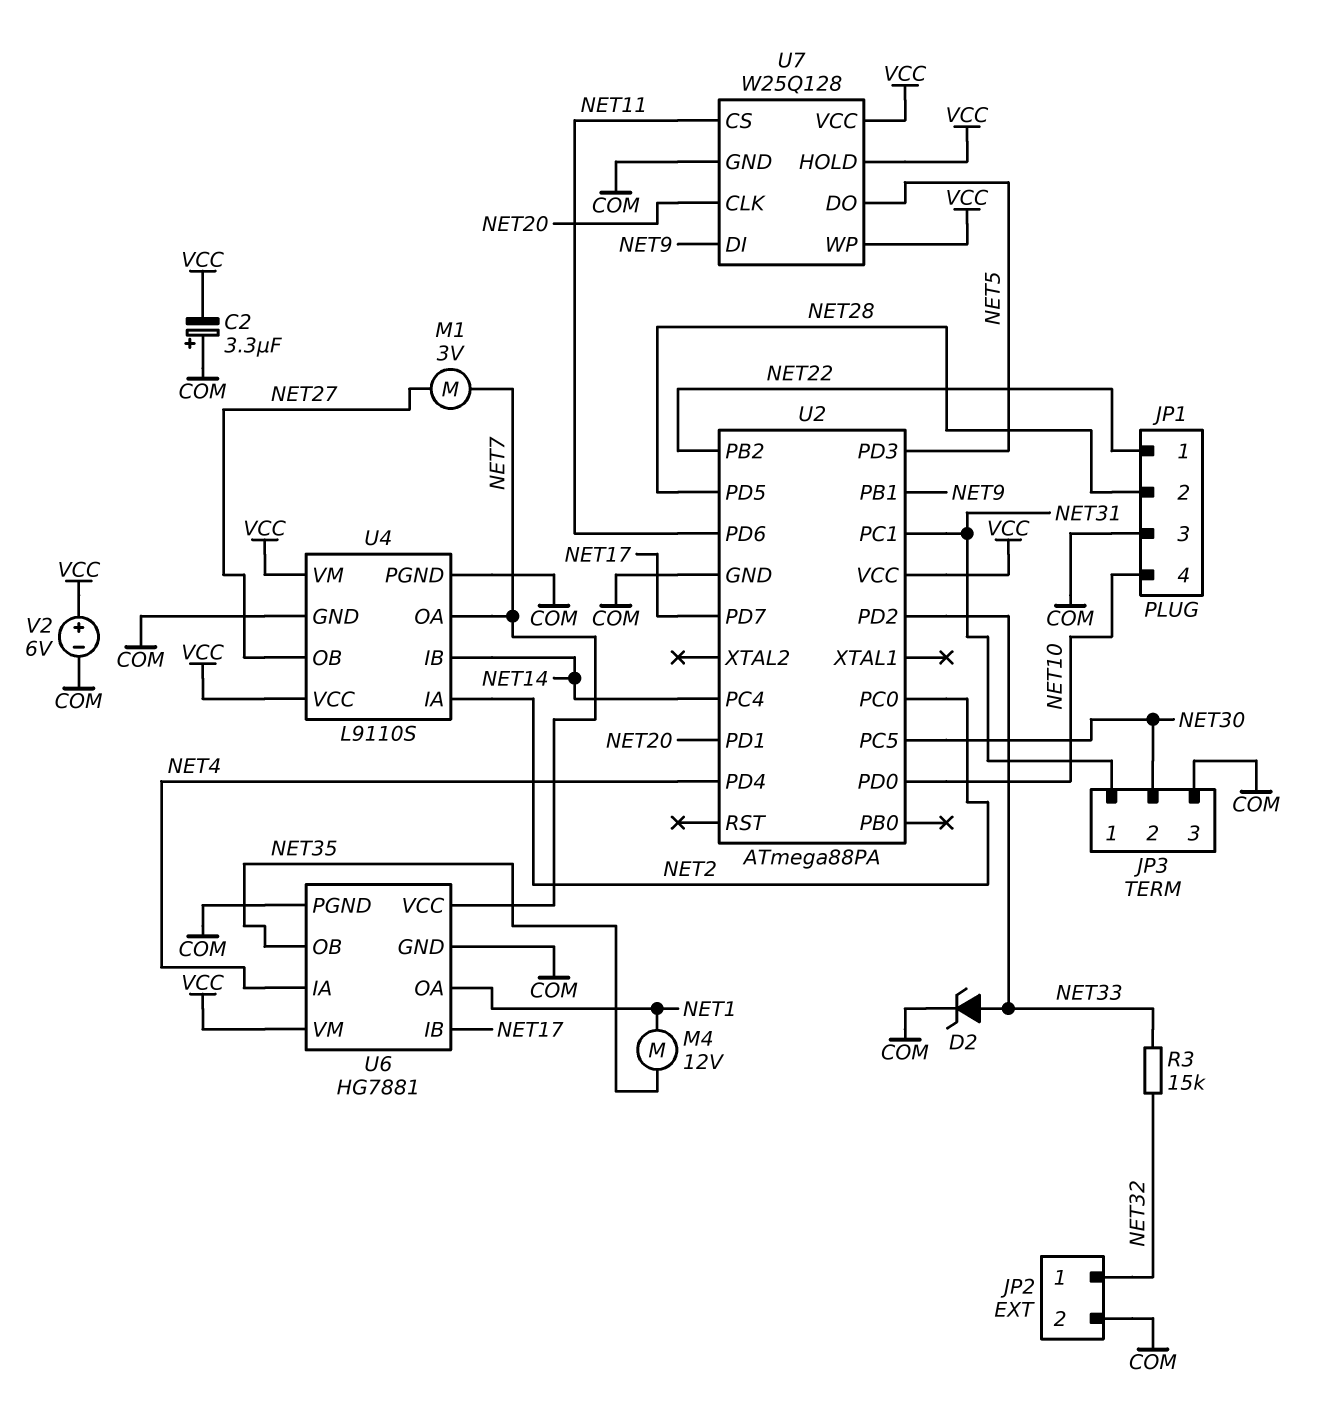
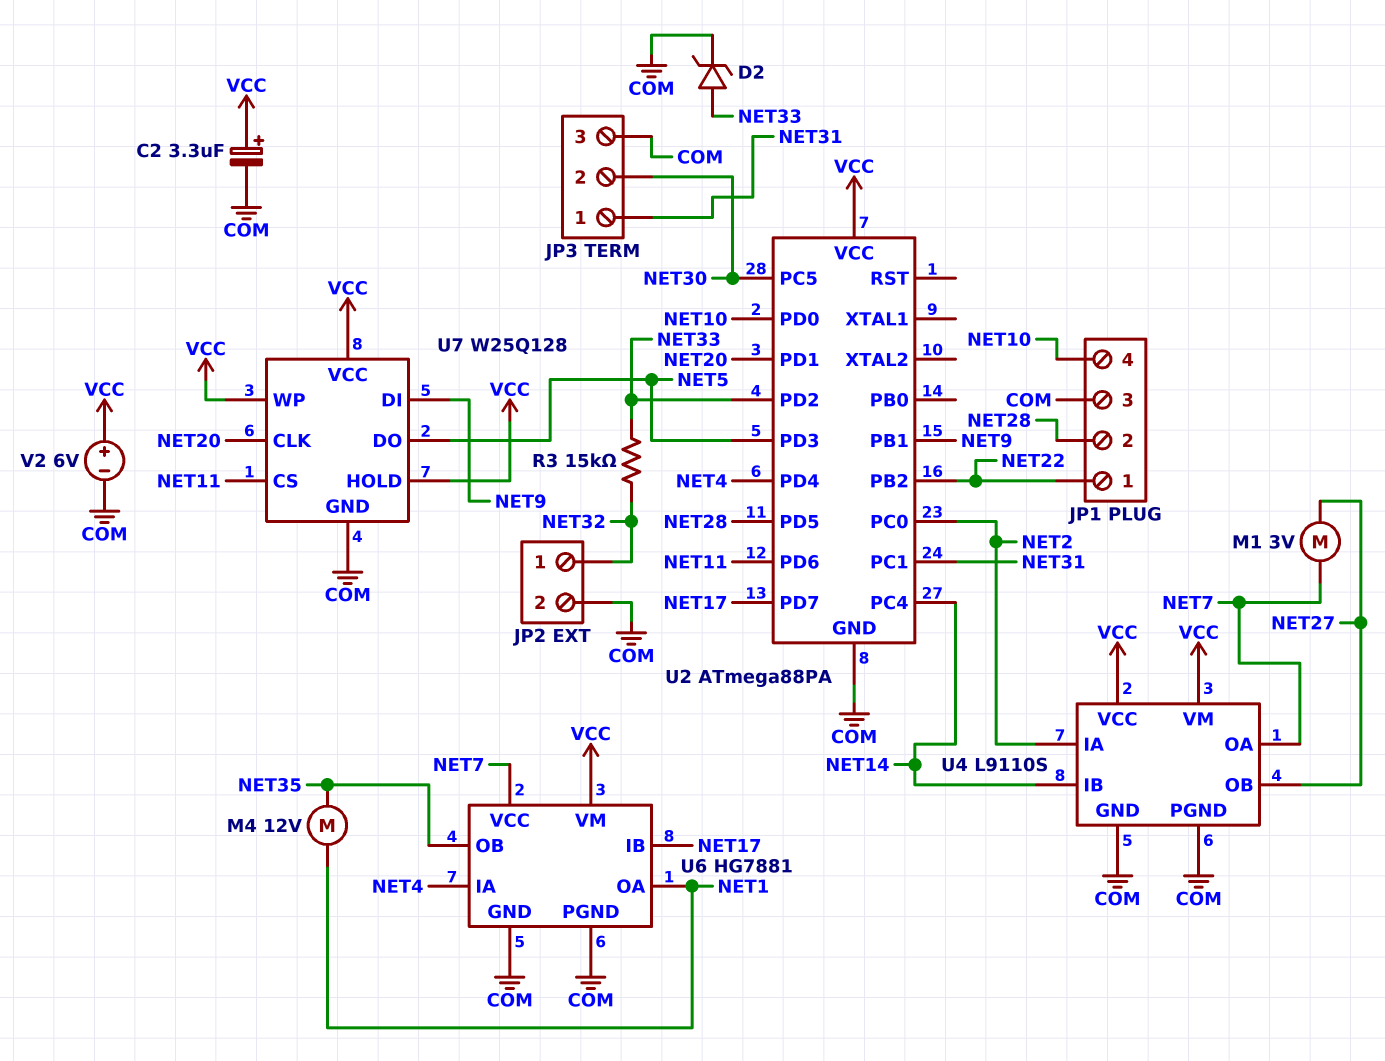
C2: 3.3uF (plus COM, minus VCC) -> 3.3uF (plus VCC, minus COM)

